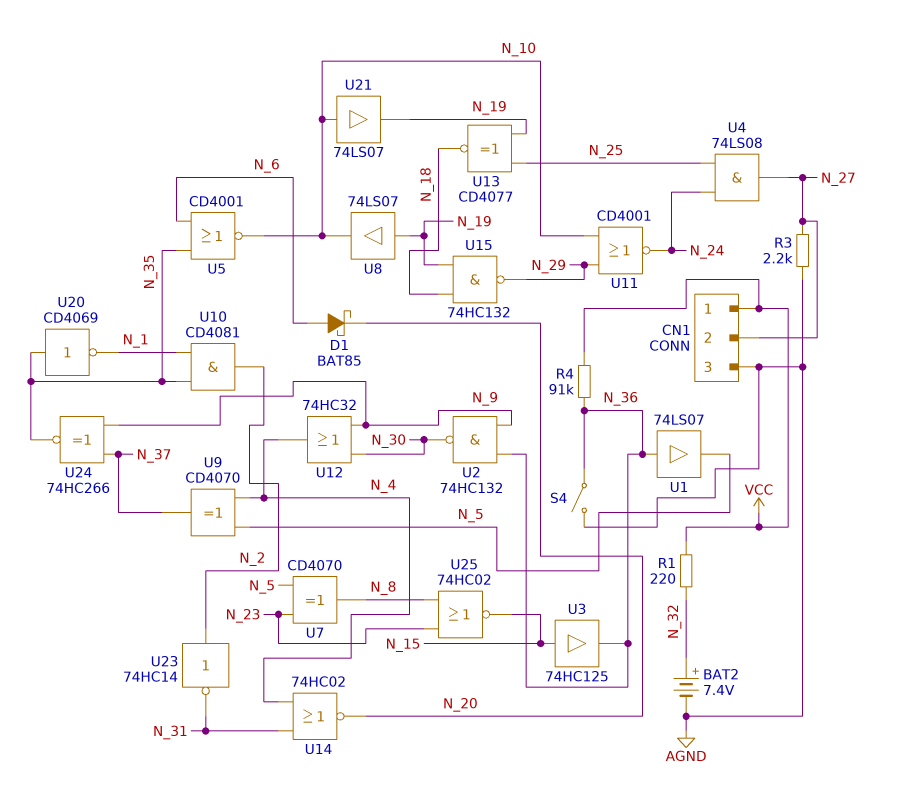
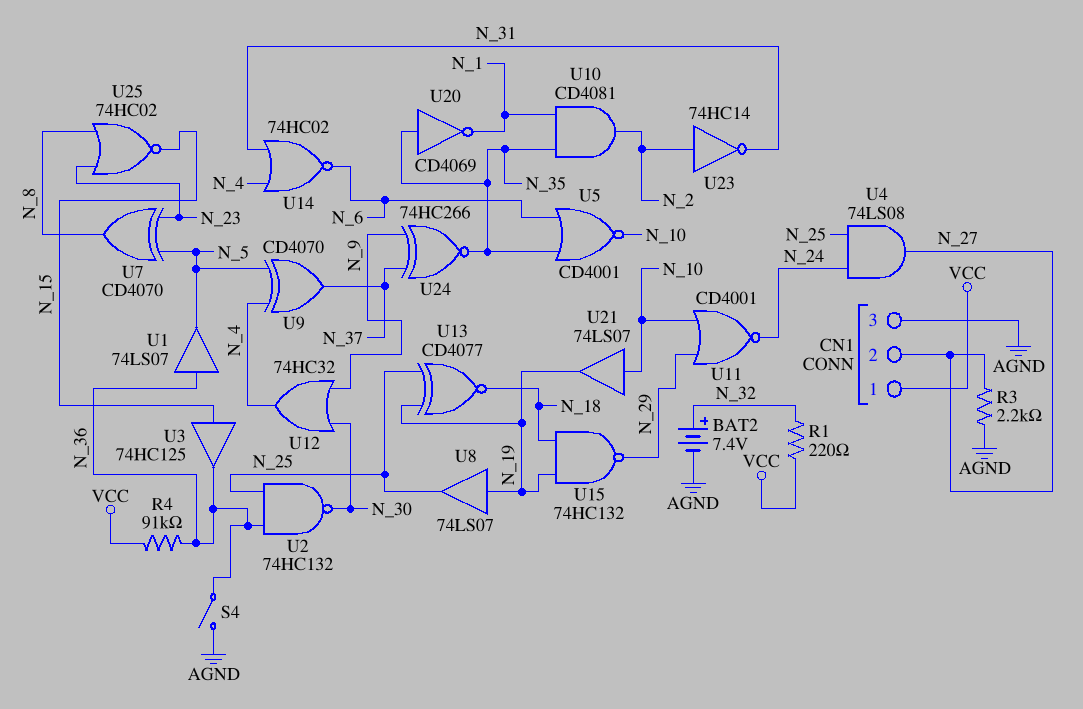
D1: schottky BAT85 (A N_6, K N_20) -> none
U2: NAND 74HC132 (in N_9, in N_36, out N_30) -> NAND 74HC132 (in N_25, in N_36, out N_30)
U8: buffer 74LS07 (in N_19, out N_10) -> buffer 74LS07 (in N_19, out N_25)
U14: NOR 74HC02 (in N_4, in N_31, out N_20) -> NOR 74HC02 (in N_4, in N_31, out N_6)

